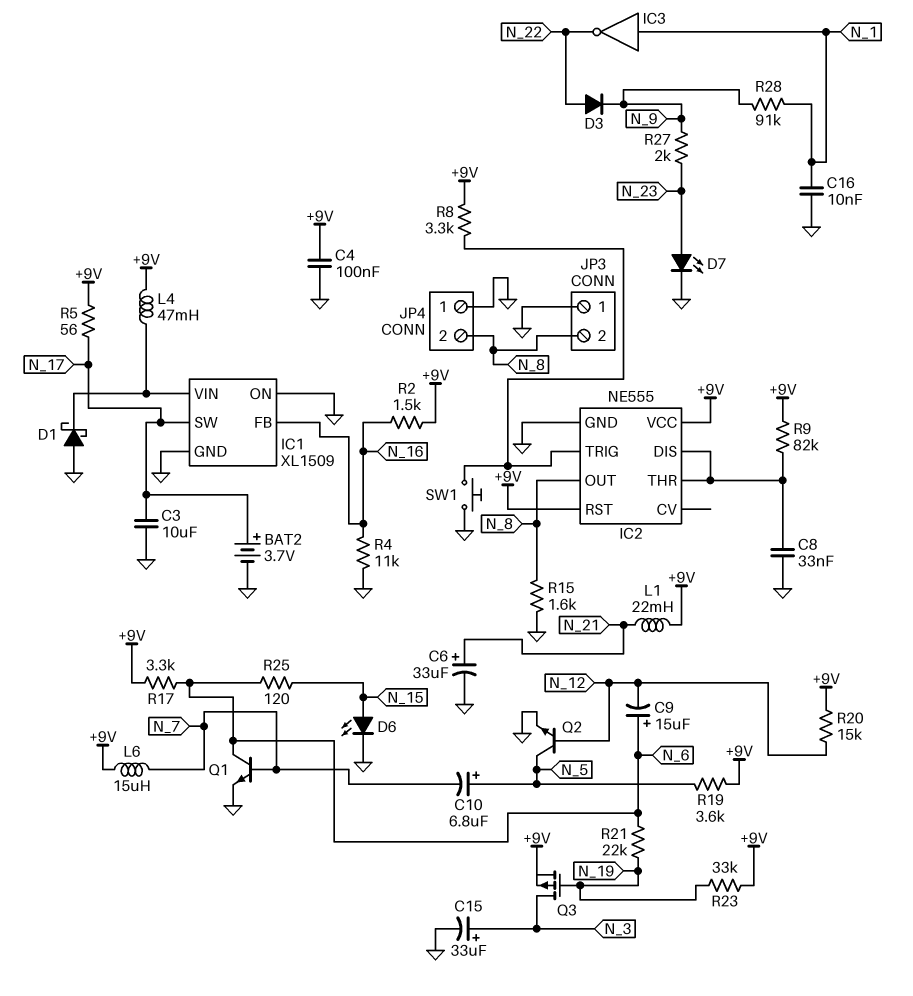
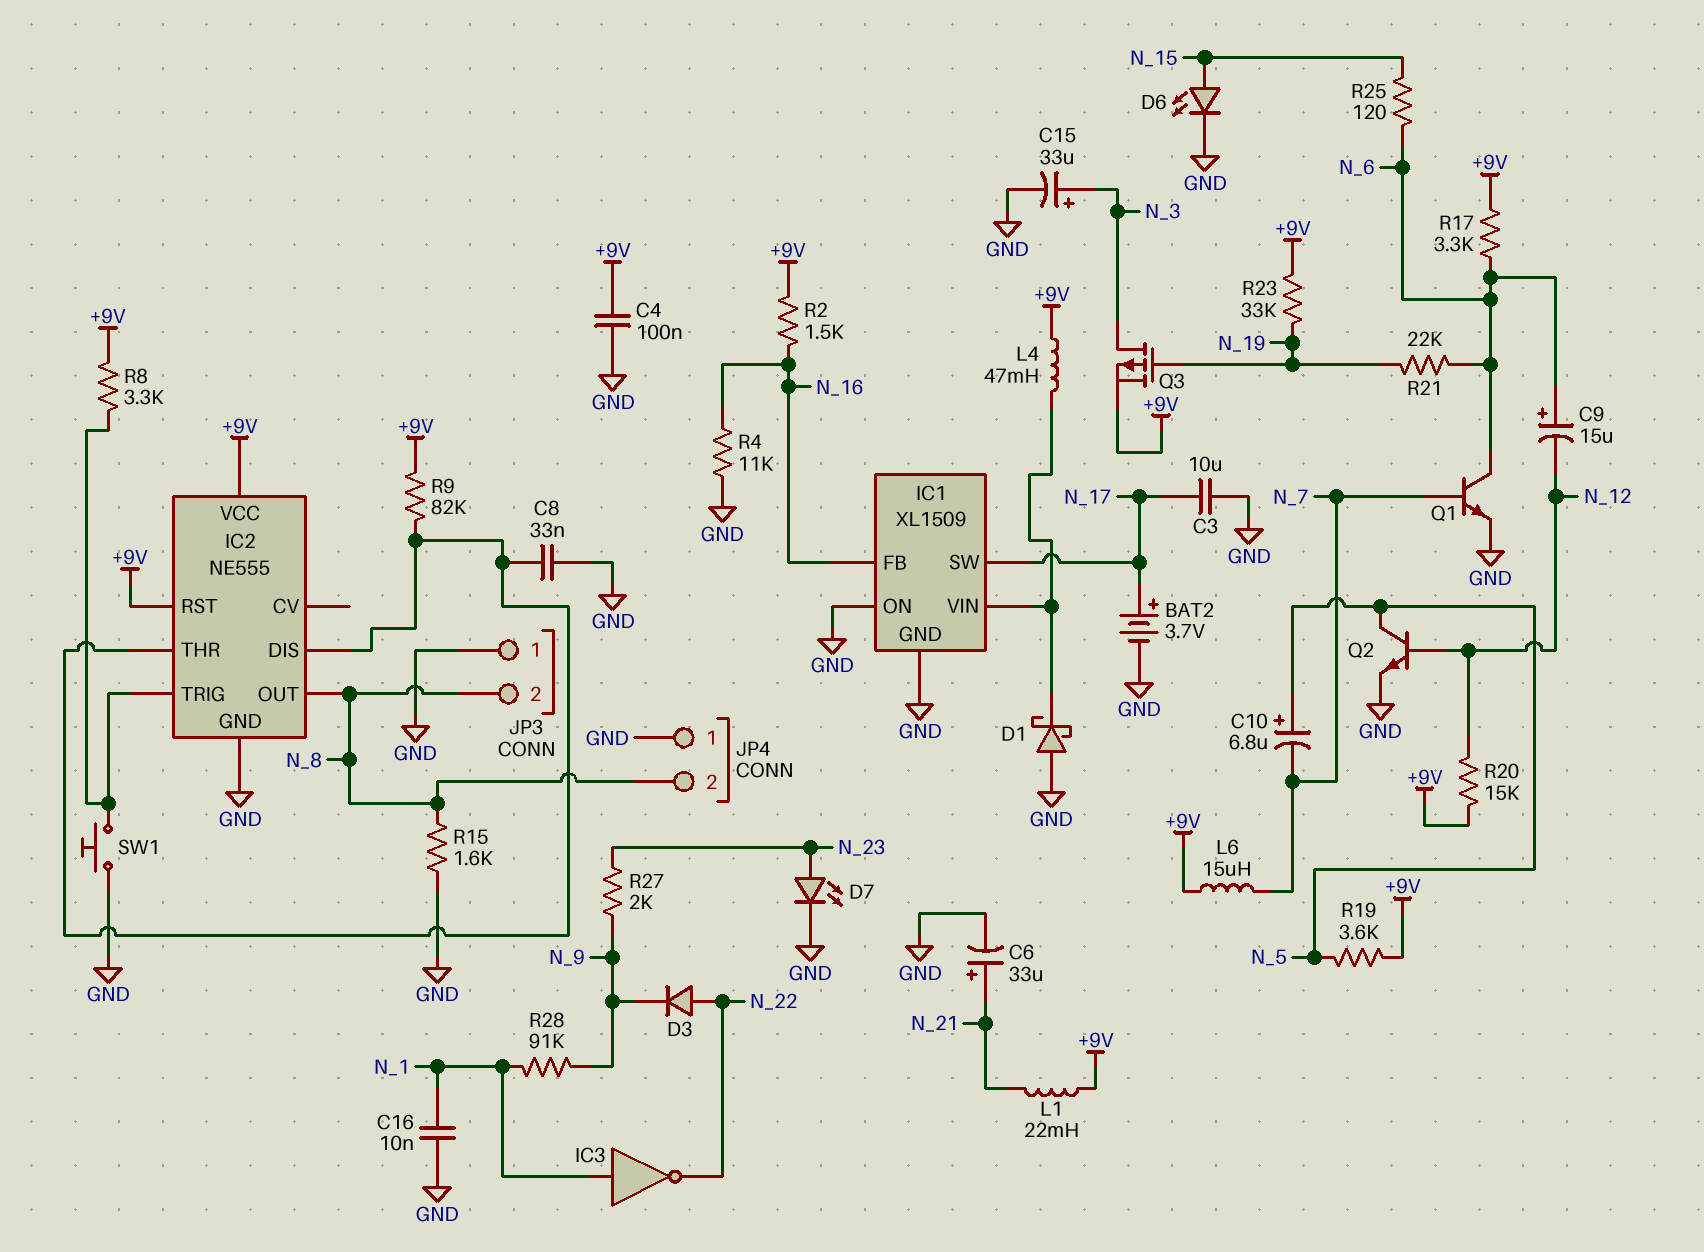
R5: 56 (+9V, N_17) -> none

